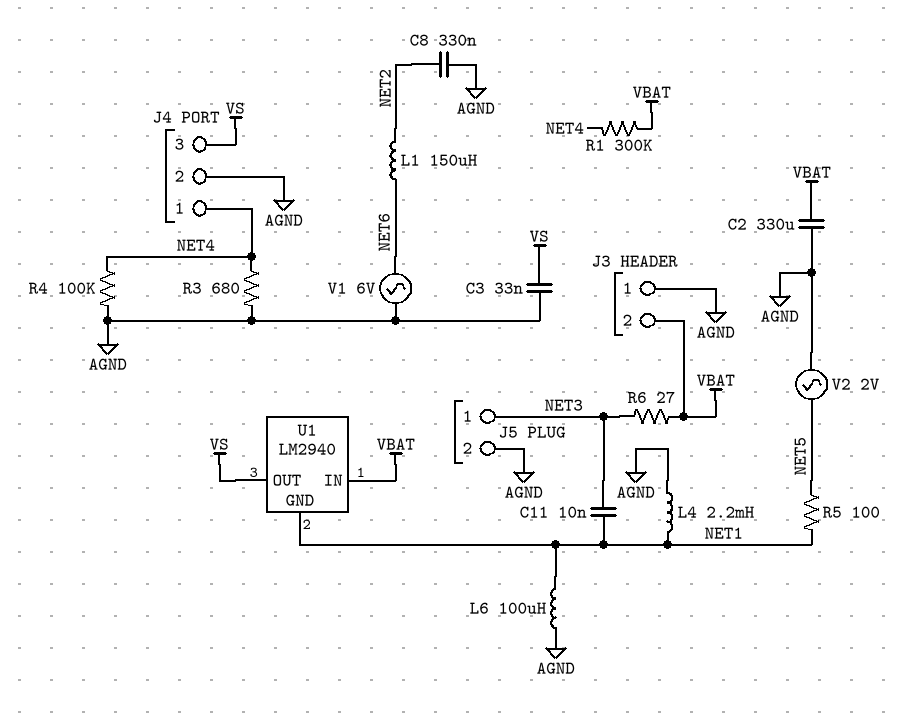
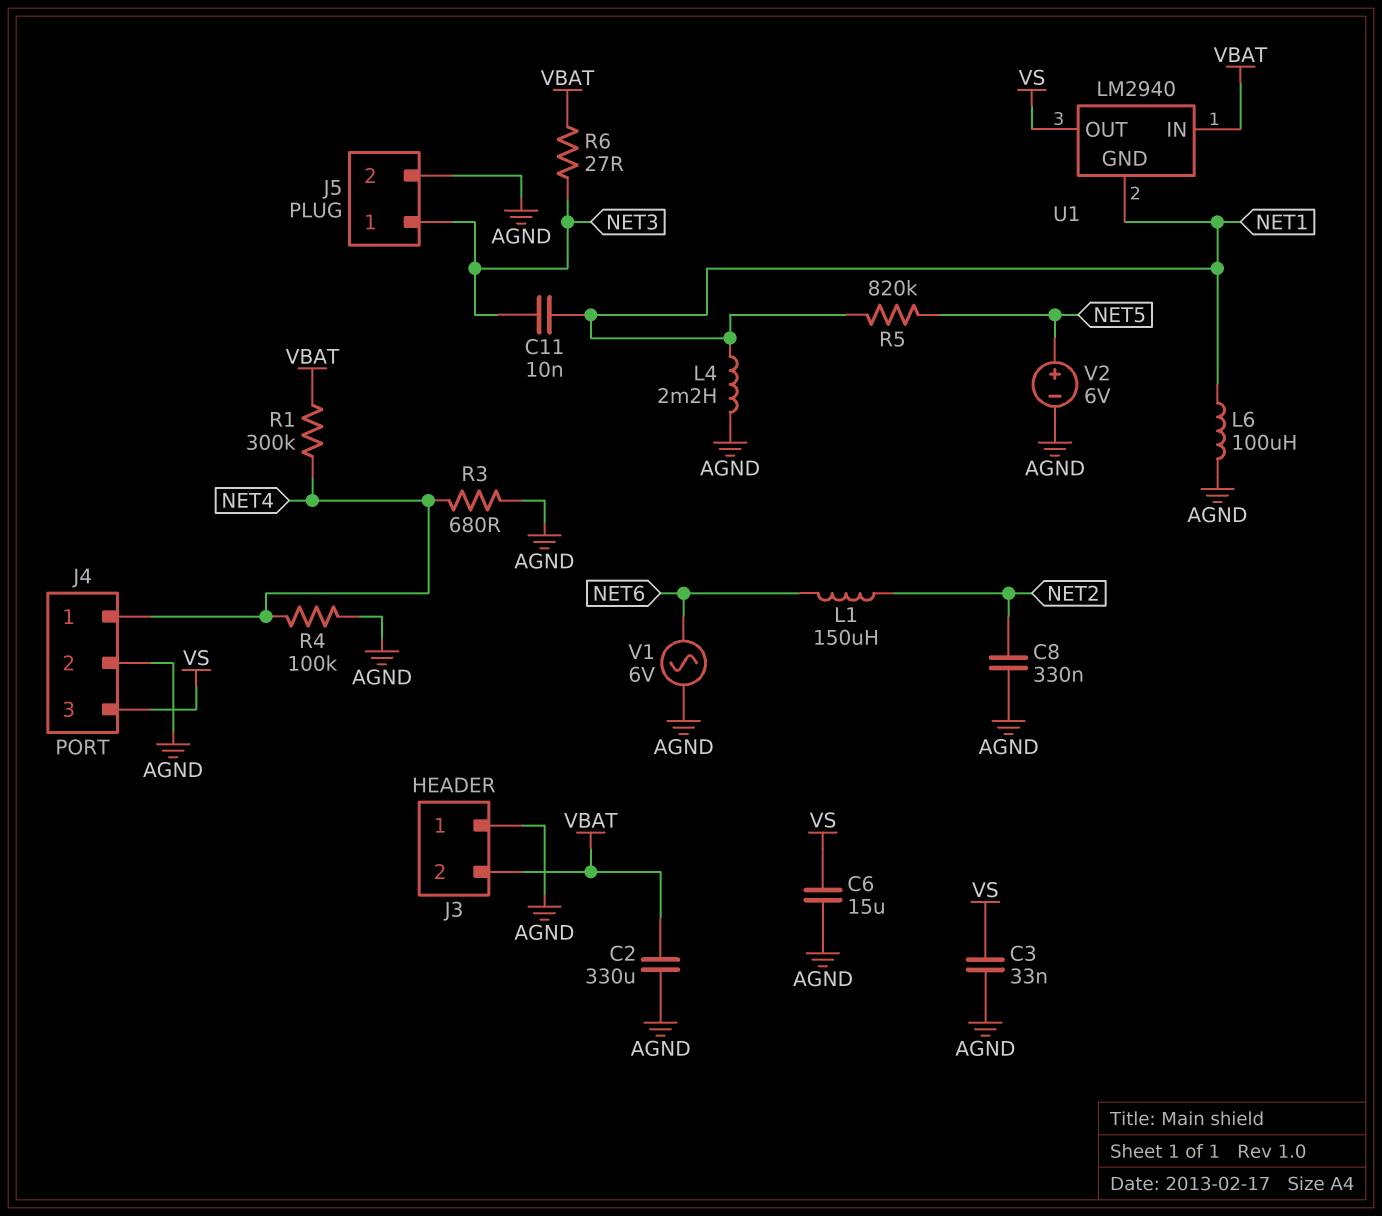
C6: none -> 15uF (AGND, VS)
R5: 100 (NET1, NET5) -> 820k (NET1, NET5)
V2: AC 2V (AGND, NET5) -> 6V (plus NET5, minus AGND)

